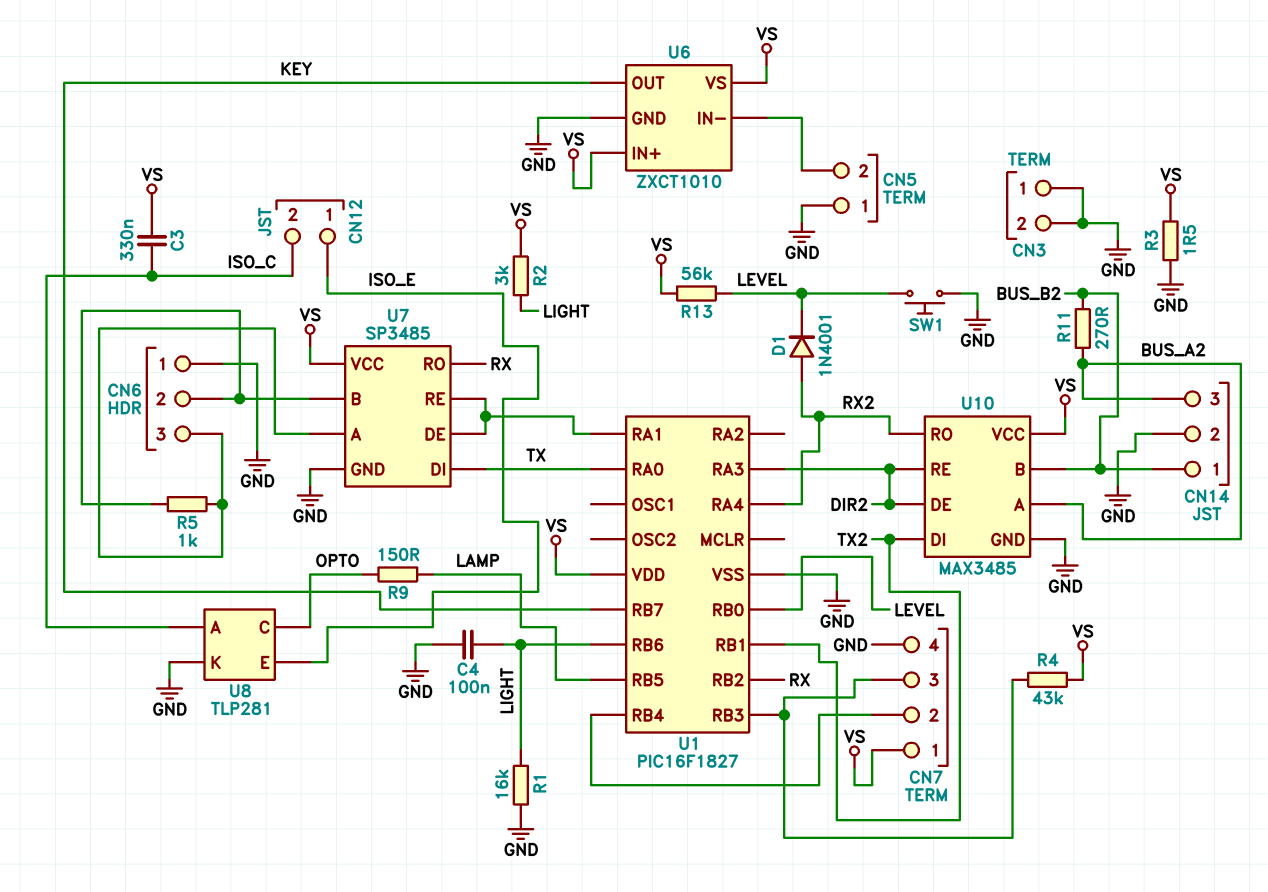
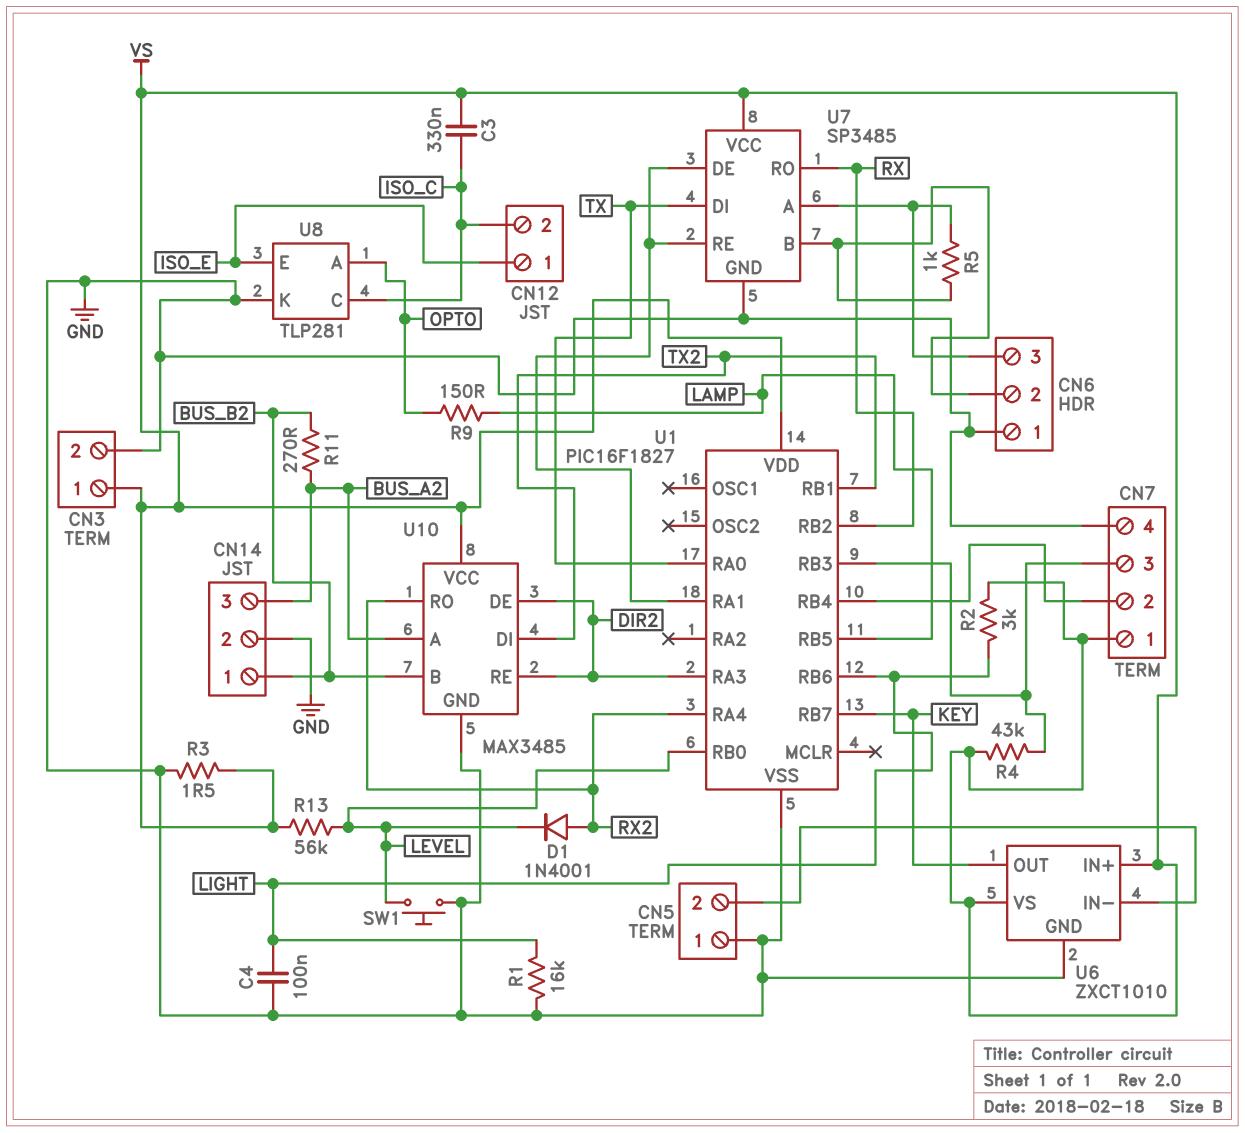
CN3 pin 1: GND -> VS
U8 pin A: ISO_C -> OPTO
U8 pin C: OPTO -> ISO_C

